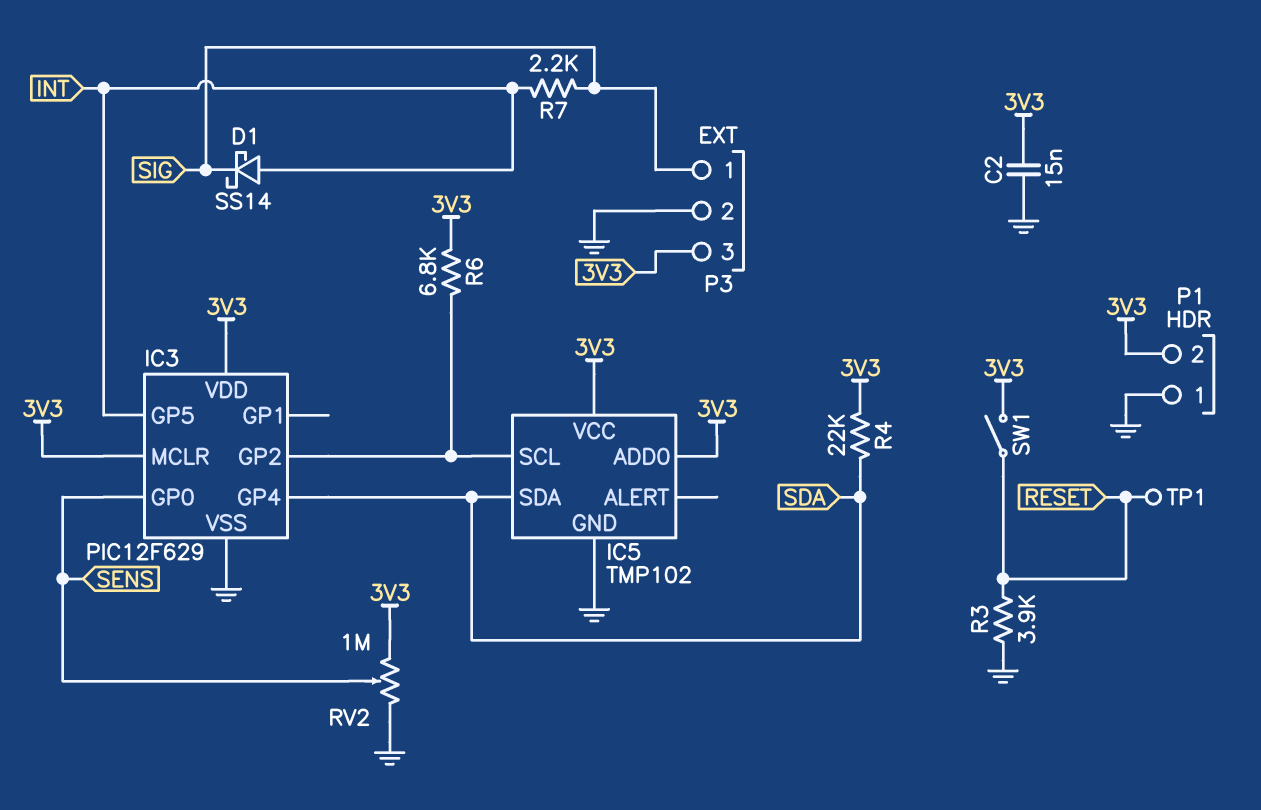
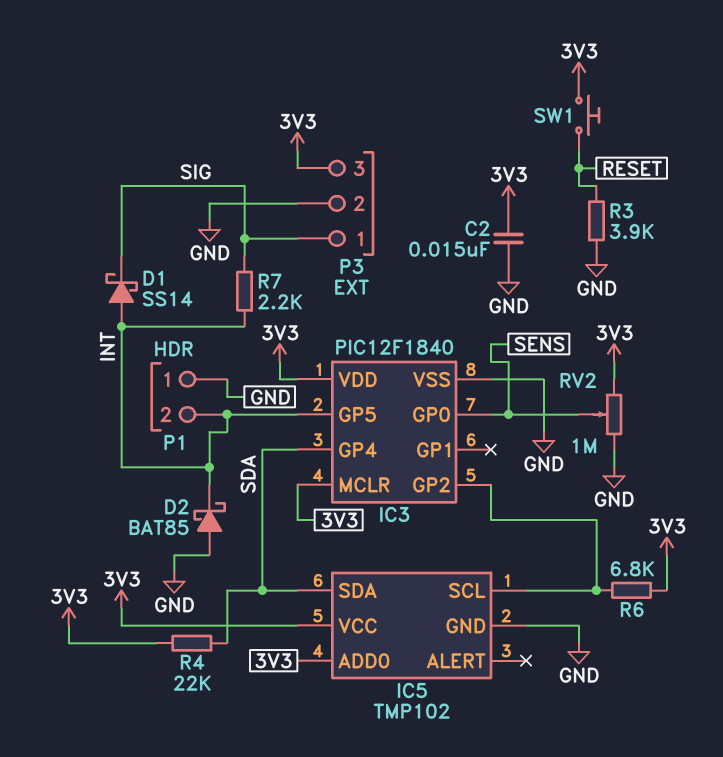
D2: none -> schottky BAT85 (A GND, K INT)
IC3: PIC12F629 -> PIC12F1840
P1 pin 2: 3V3 -> INT
SW1: switch (3V3, RESET) -> button (3V3, RESET)
TP1: test point (RESET) -> none

